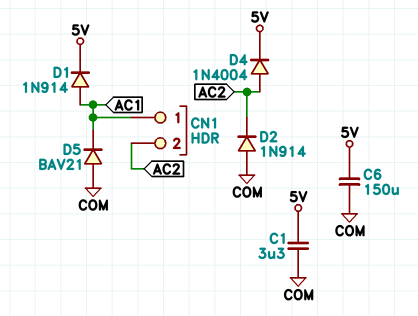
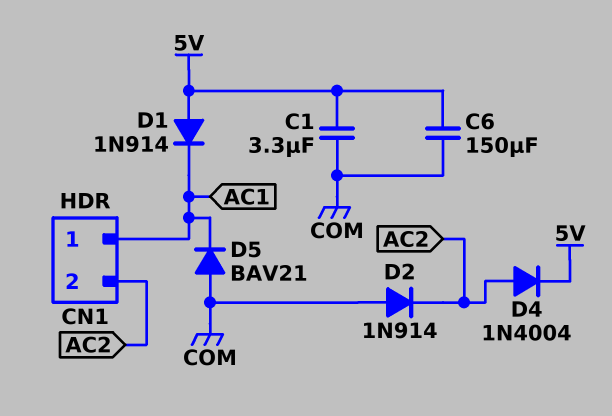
D1: diode 1N914 (A AC1, K 5V) -> diode 1N914 (A 5V, K AC1)

